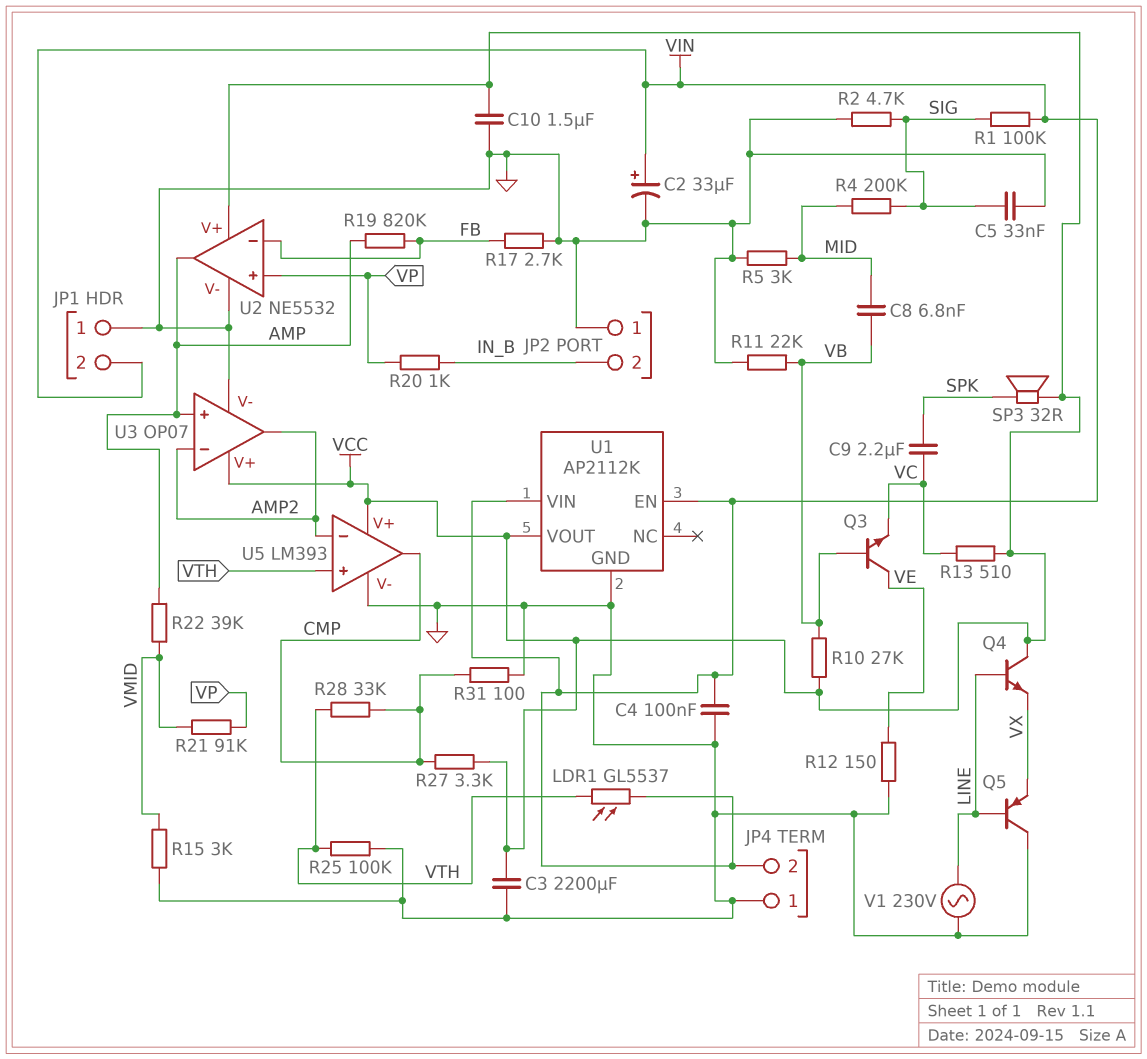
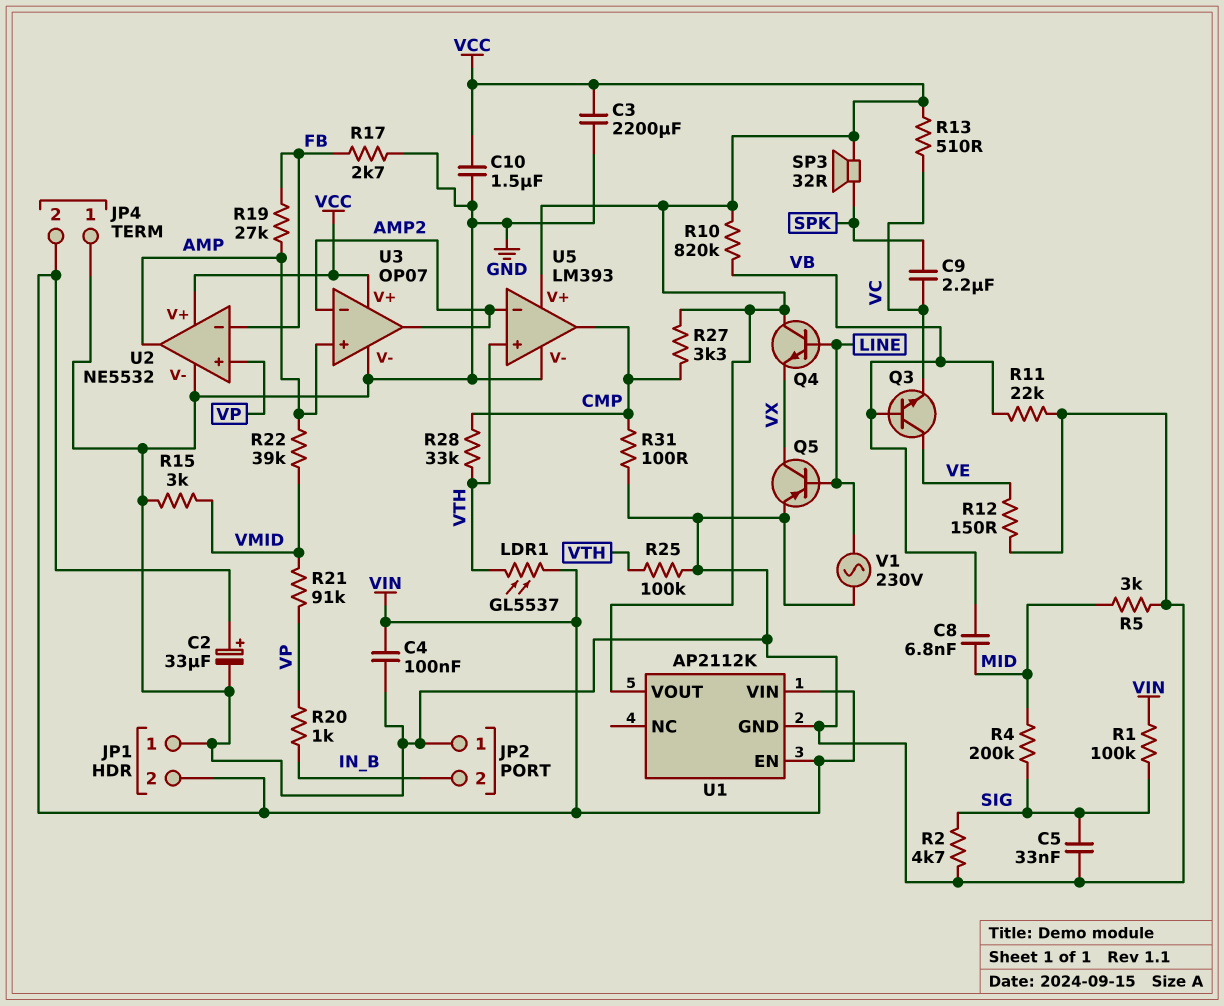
Q5: PNP (B LINE, C GND, E VX) -> PNP (B LINE, C VX, E GND)
R10: 27k (VB, VCC) -> 820k (VB, VCC)
R19: 820k (AMP, FB) -> 27k (AMP, FB)

